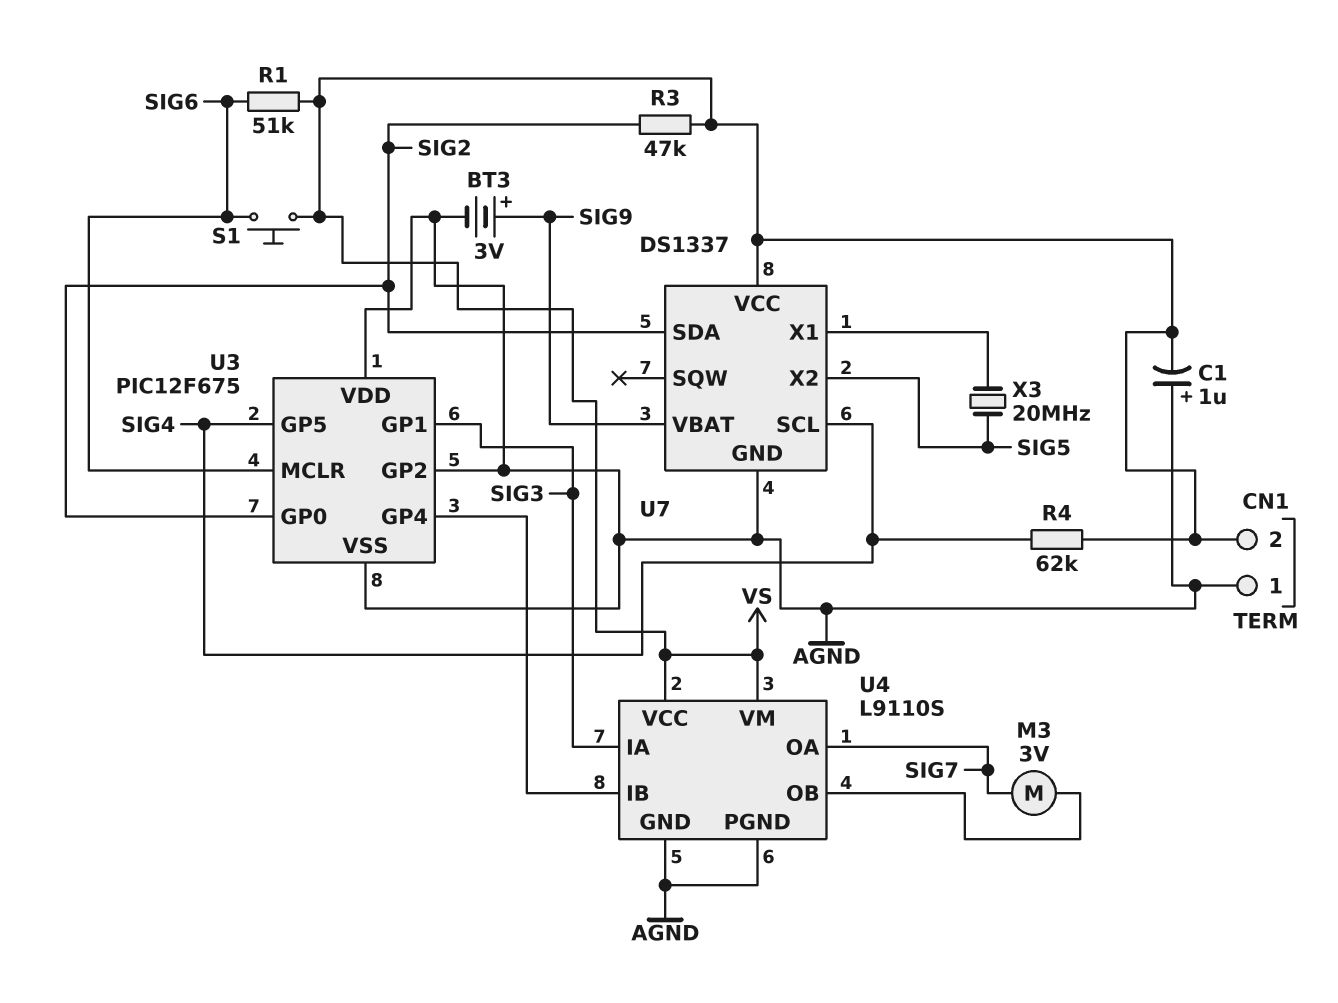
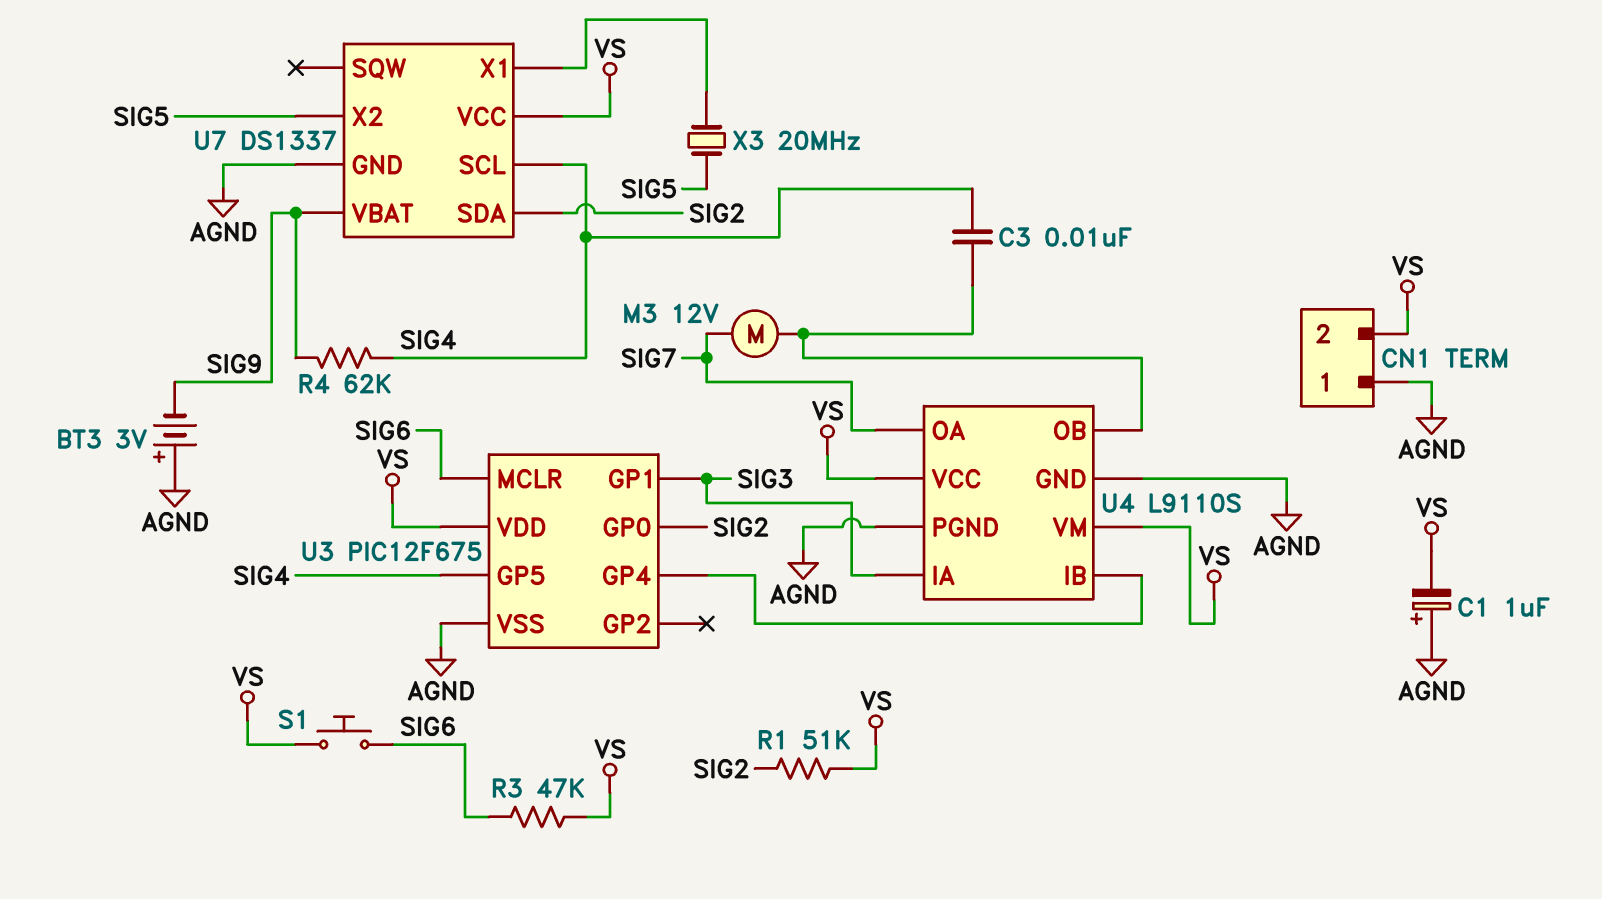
BT3: 3V (plus SIG9, minus AGND) -> 3V (plus AGND, minus SIG9)
C3: none -> 10nF (SIG4, U4/OB)
M3: motor 3V (SIG7, U4/OB) -> motor 12V (SIG7, U4/OB)
R1: 51k (SIG6, VS) -> 51k (SIG2, VS)
R3: 47k (SIG2, VS) -> 47k (SIG6, VS)
R4: 62k (SIG4, VS) -> 62k (SIG4, SIG9)
U3 pin GP2: AGND -> none
U3 pin VDD: AGND -> VS

